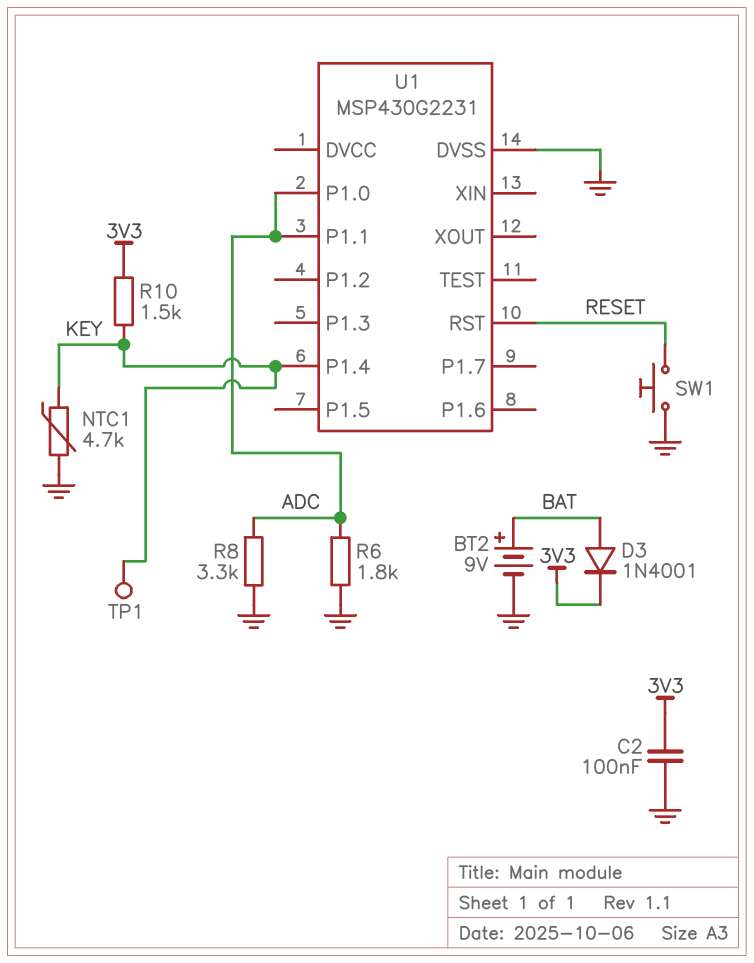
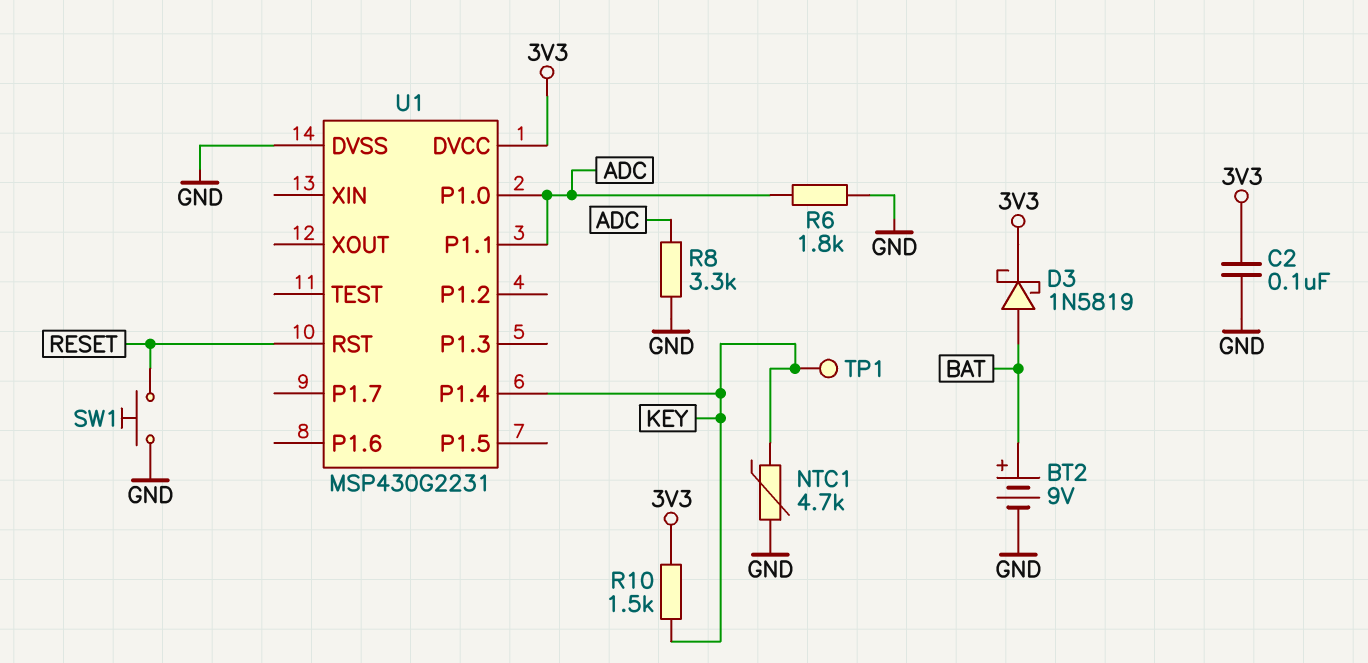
D3: diode 1N4001 (A BAT, K 3V3) -> schottky 1N5819 (A BAT, K 3V3)
U1 pin DVCC: none -> 3V3

